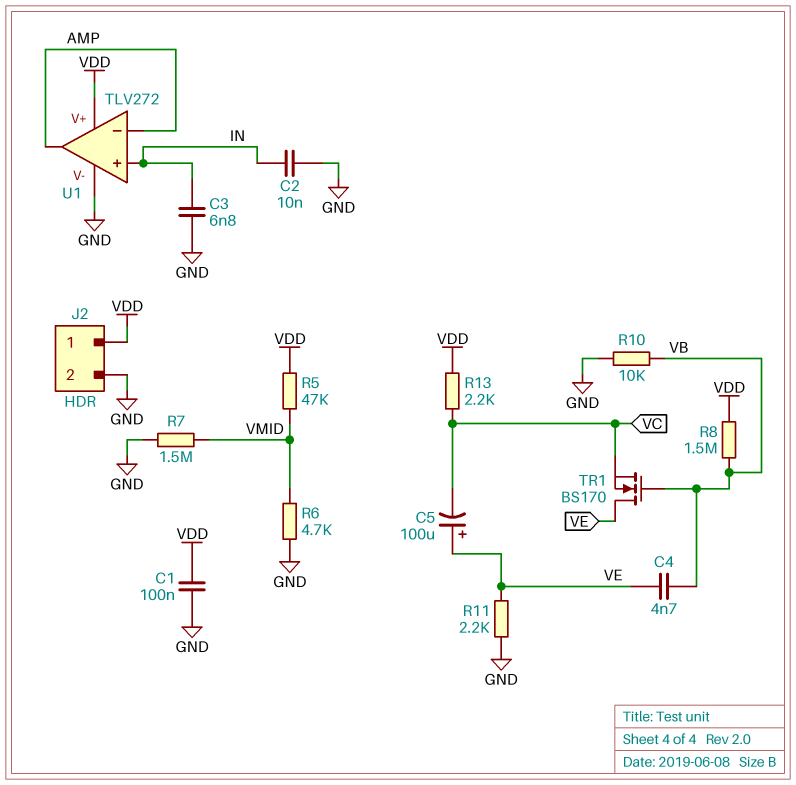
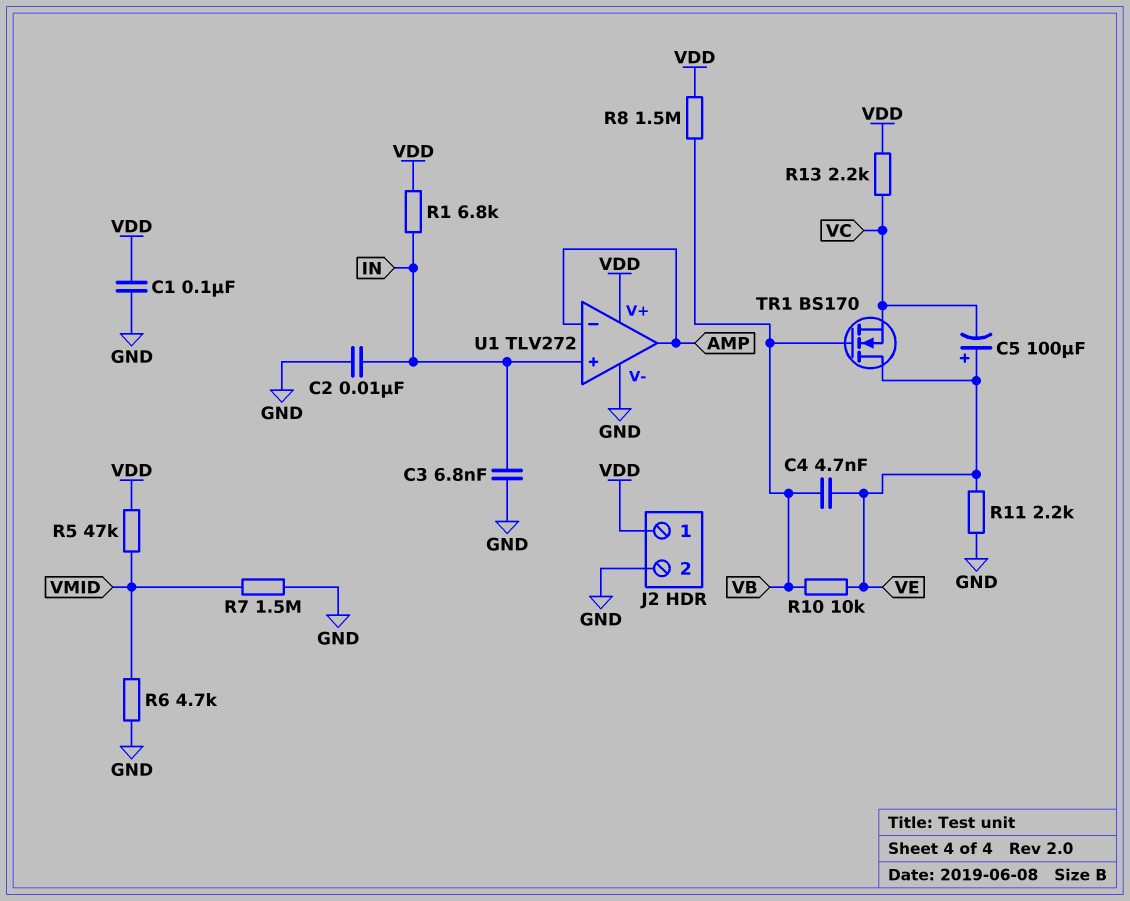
R1: none -> 6.8k (IN, VDD)
R10: 10k (GND, VB) -> 10k (VB, VE)

